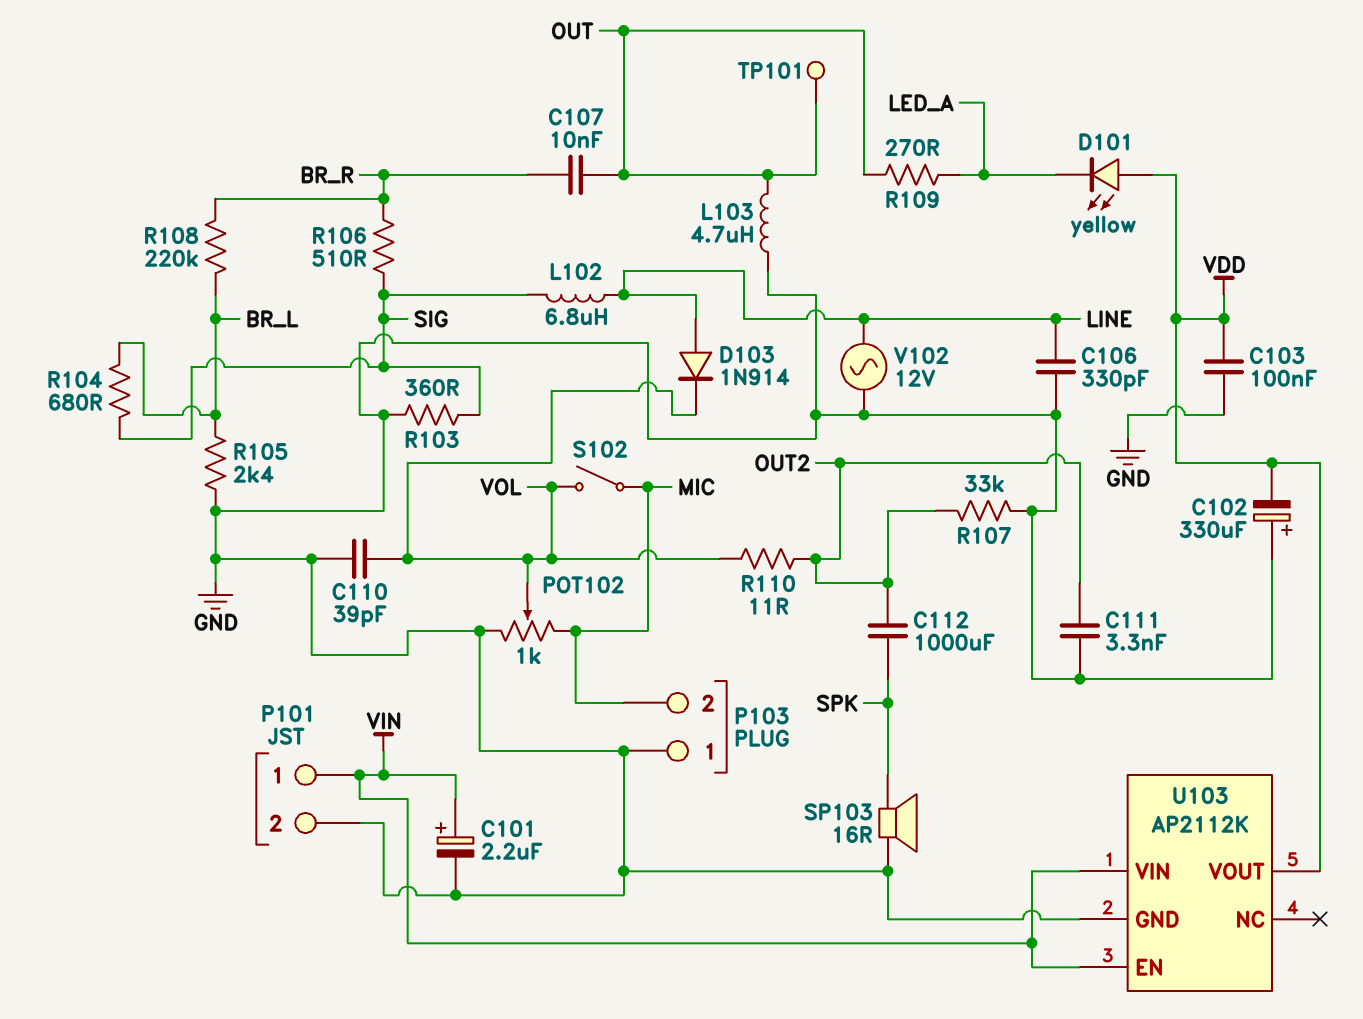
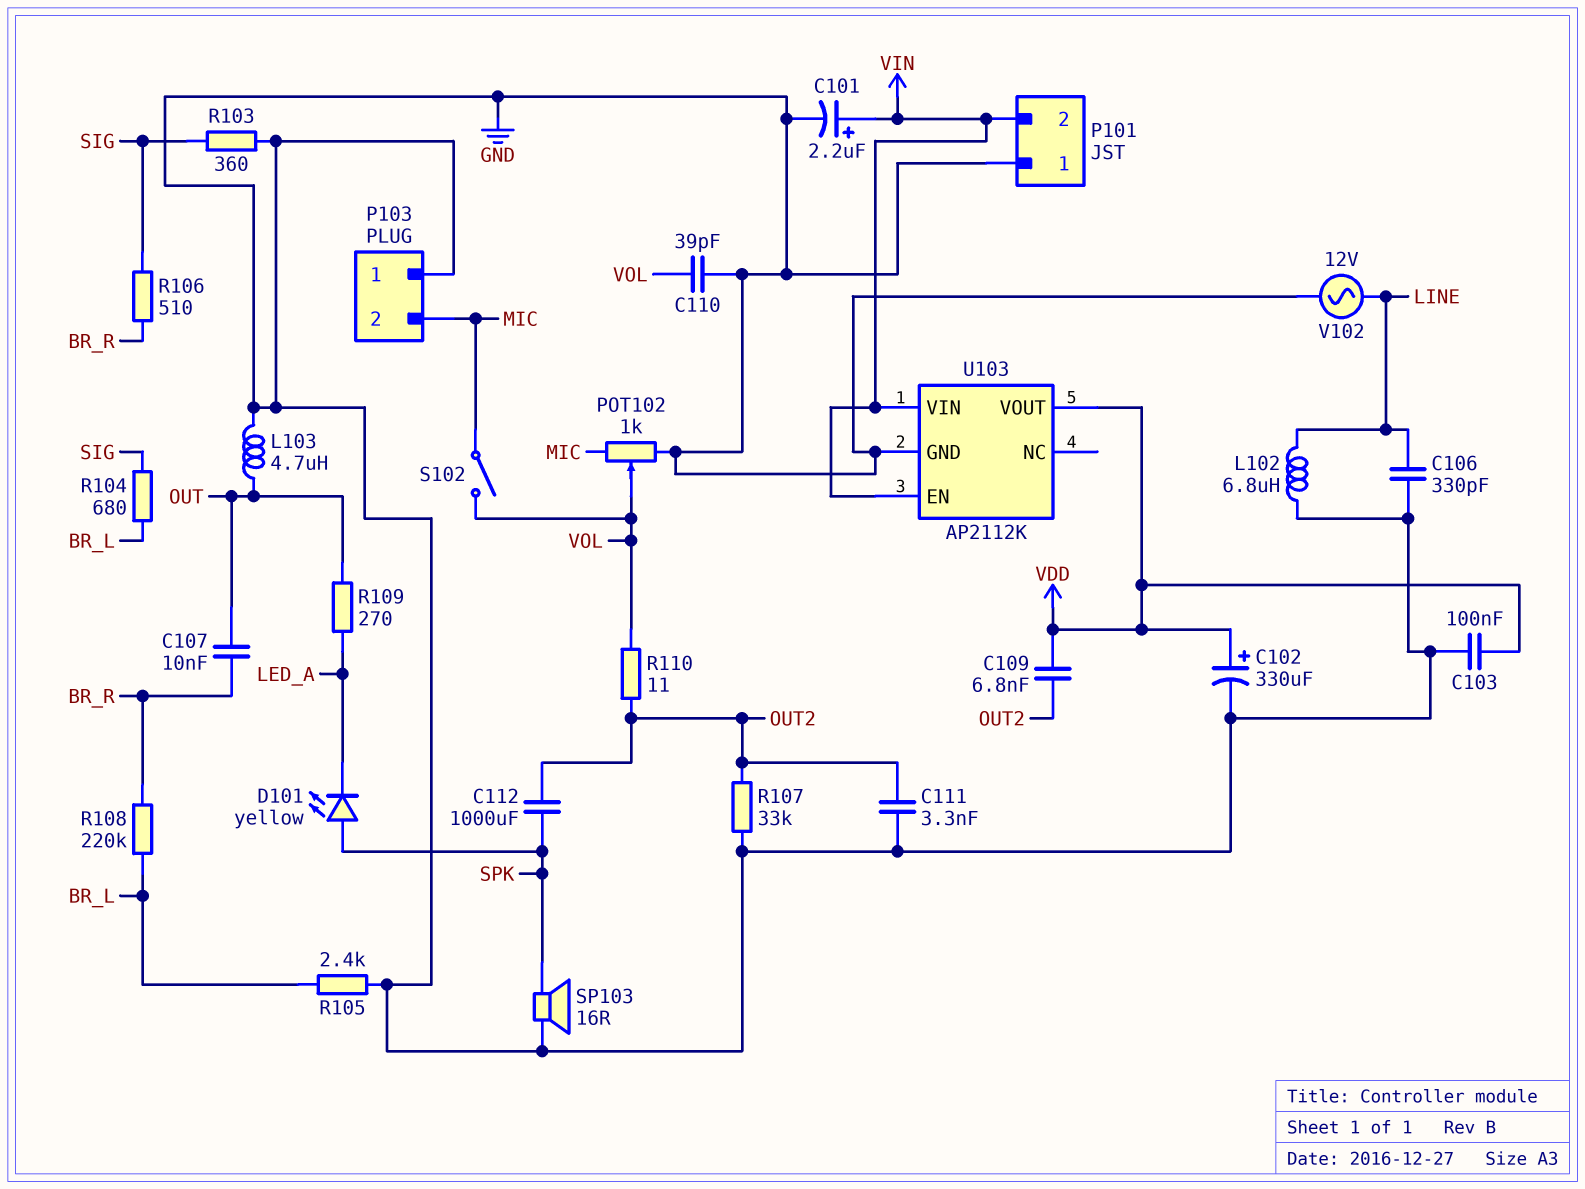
C102: 330uF (plus GND, minus VDD) -> 330uF (plus VDD, minus GND)
C109: none -> 6.8nF (OUT2, VDD)
D101: LED yellow (A VDD, K LED_A) -> LED yellow (A SPK, K LED_A)
D103: diode 1N914 (A LINE, K VOL) -> none
L102: 6.8uH (LINE, SIG) -> 6.8uH (GND, LINE)
P101 pin 1: VIN -> GND
P101 pin 2: GND -> VIN
TP101: test point (OUT) -> none

